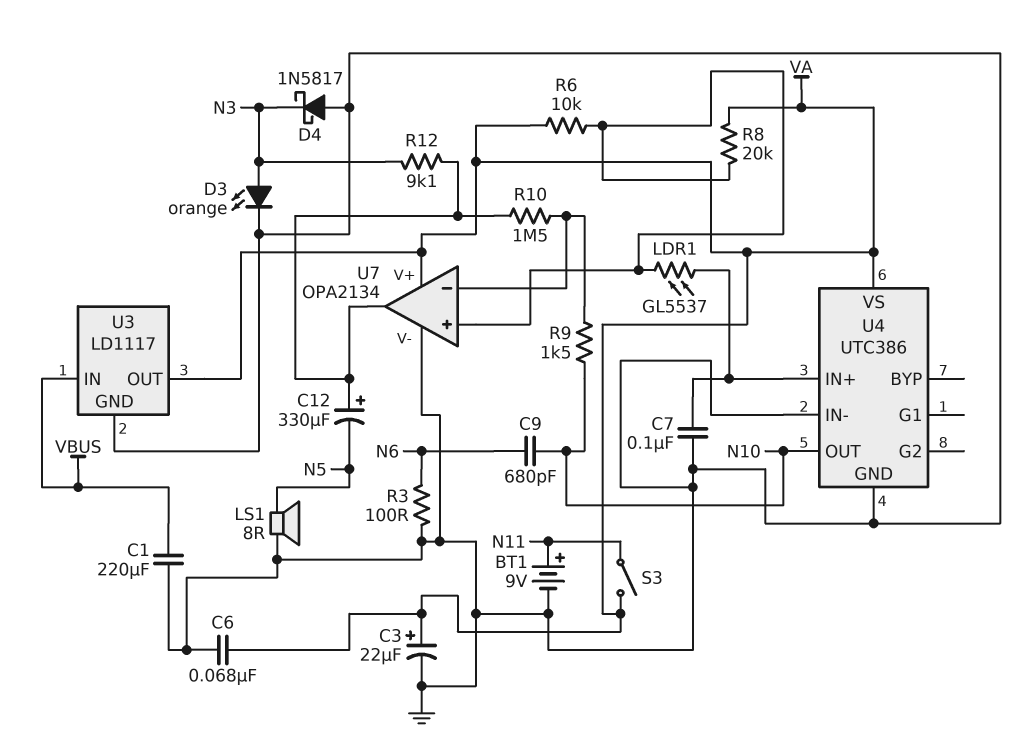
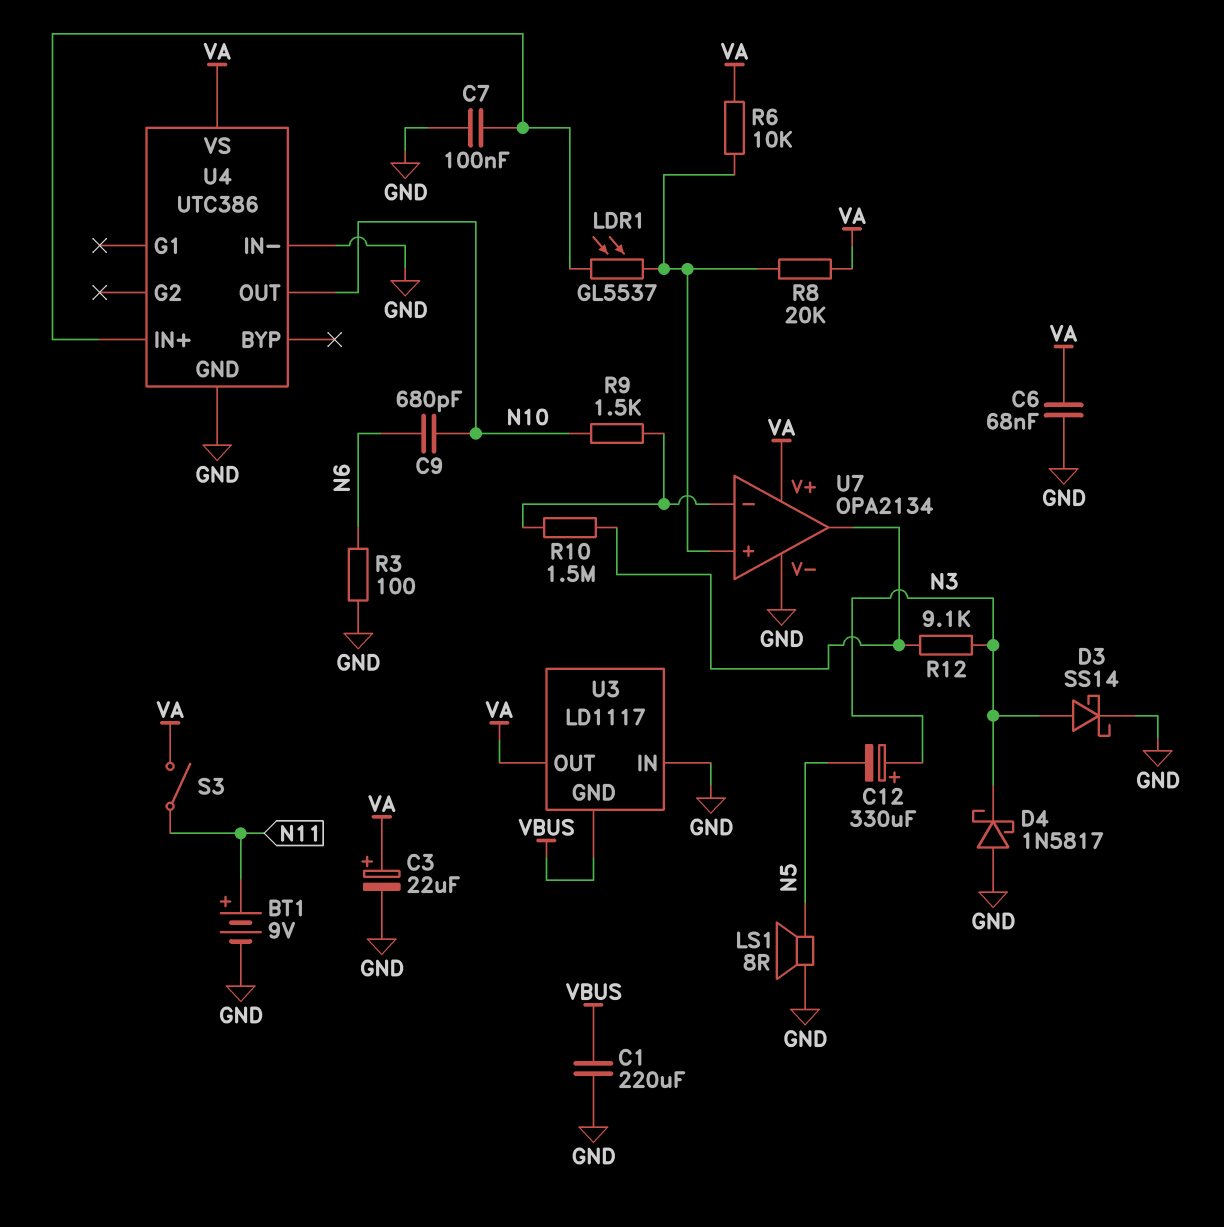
C12: 330uF (plus U7/out, minus N5) -> 330uF (plus N3, minus N5)
D3: LED orange (A N3, K GND) -> schottky SS14 (A N3, K GND)
U3 pin GND: GND -> VBUS
U3 pin IN: VBUS -> GND

